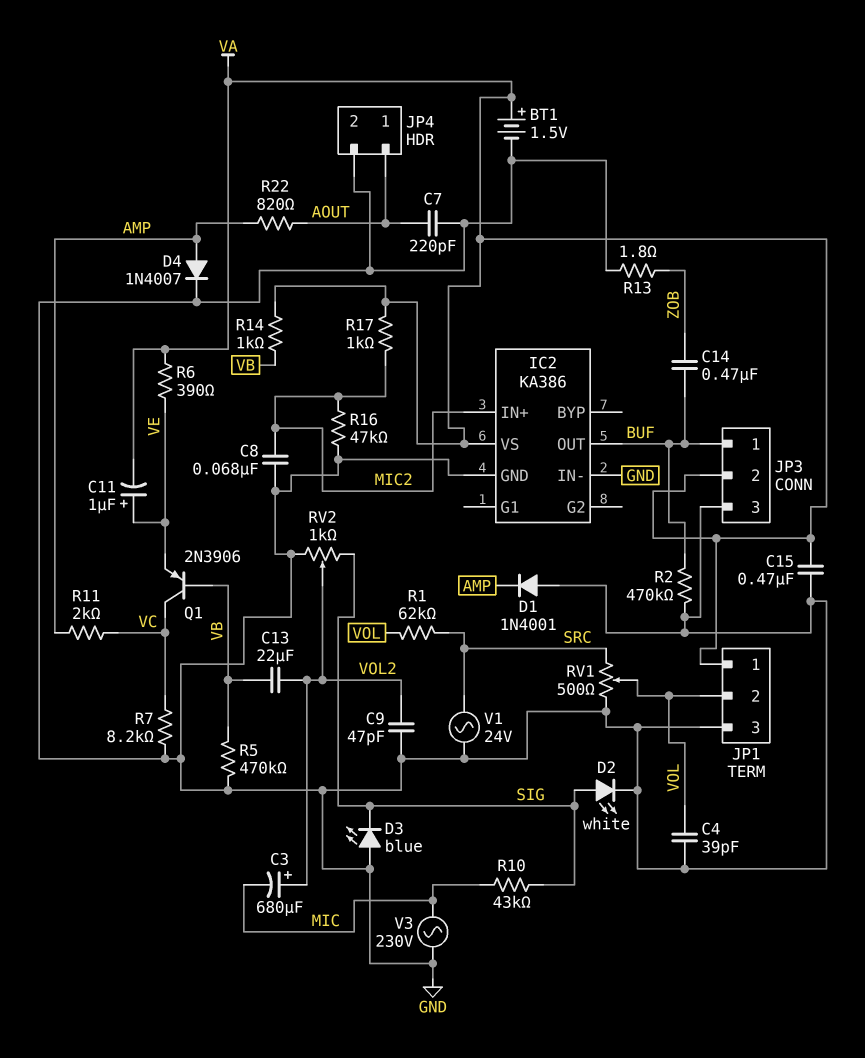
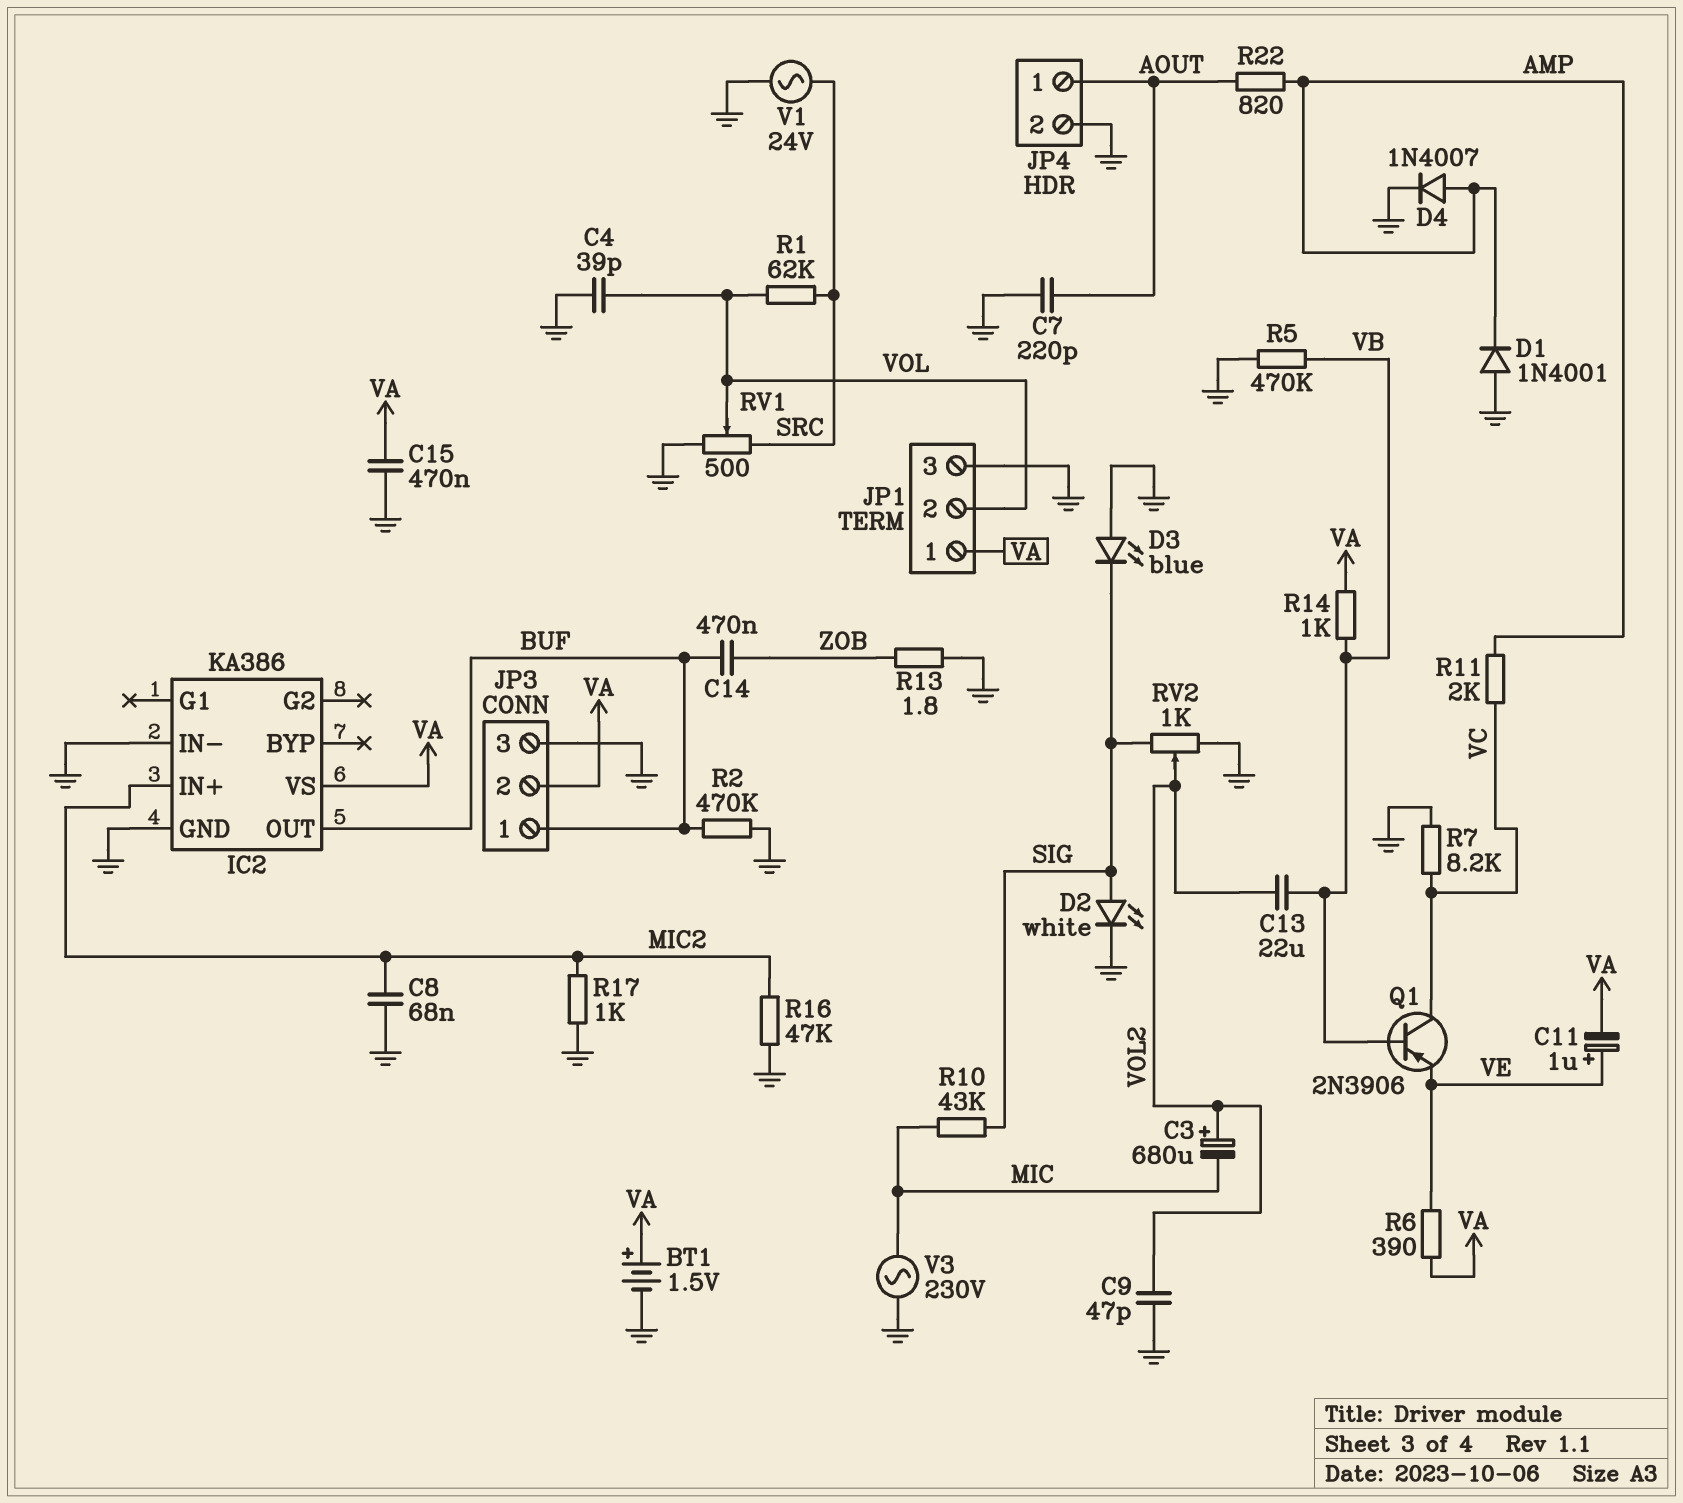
R17: 1k (MIC2, VA) -> 1k (GND, MIC2)

